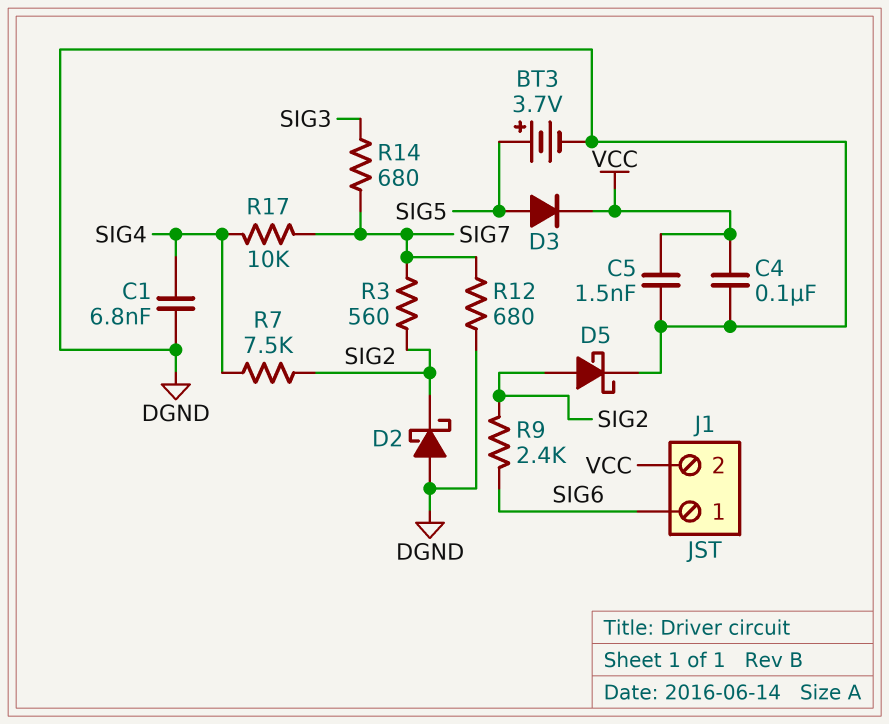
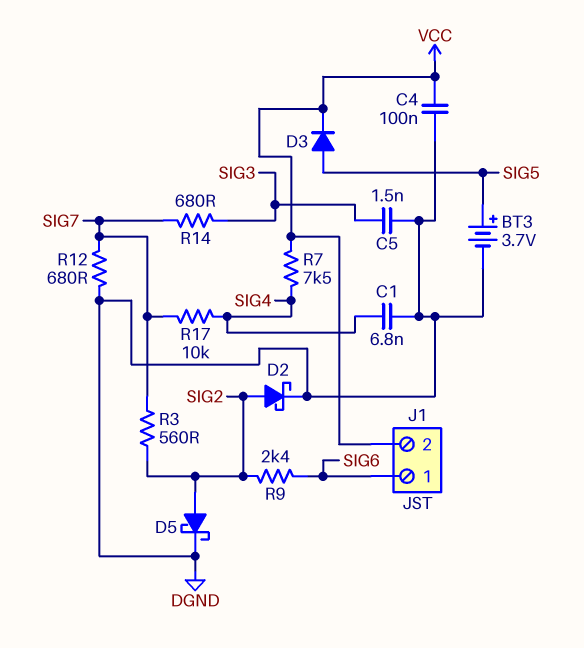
C5: 1.5nF (DGND, VCC) -> 1.5nF (DGND, SIG3)
D2: schottky (A DGND, K SIG2) -> schottky (A SIG2, K DGND)
R7: 7.5k (SIG2, SIG4) -> 7.5k (SIG4, VCC)

